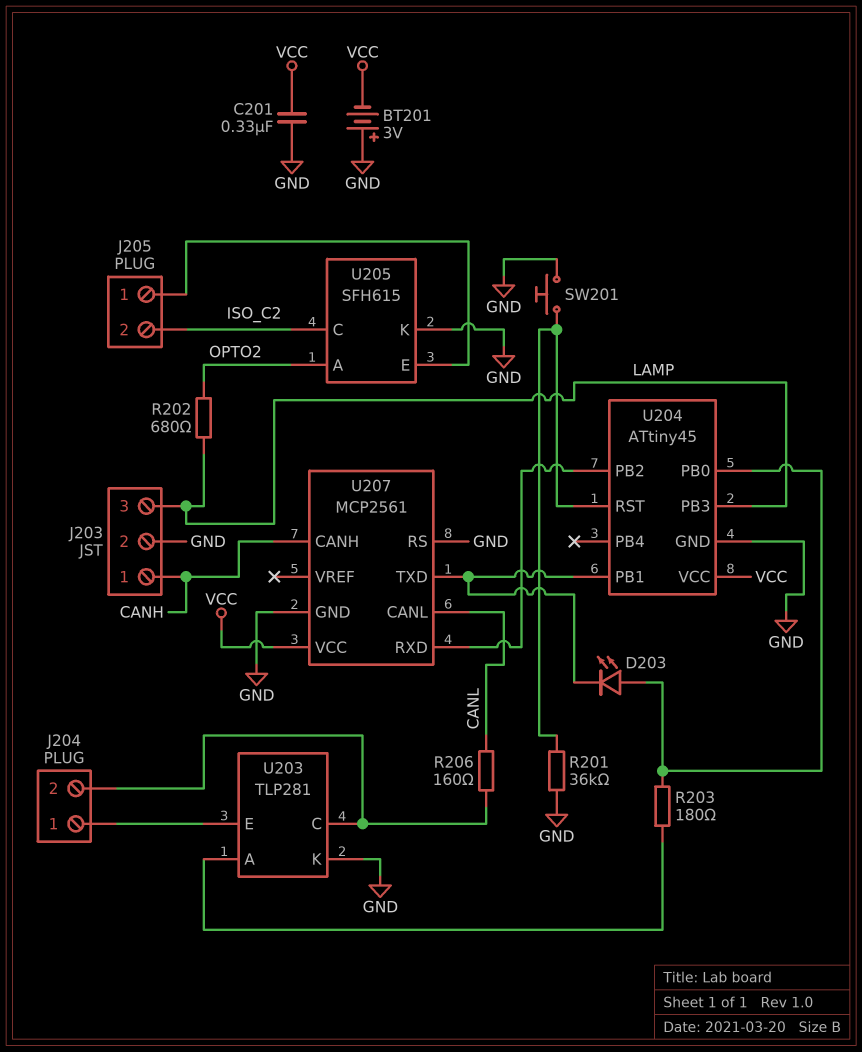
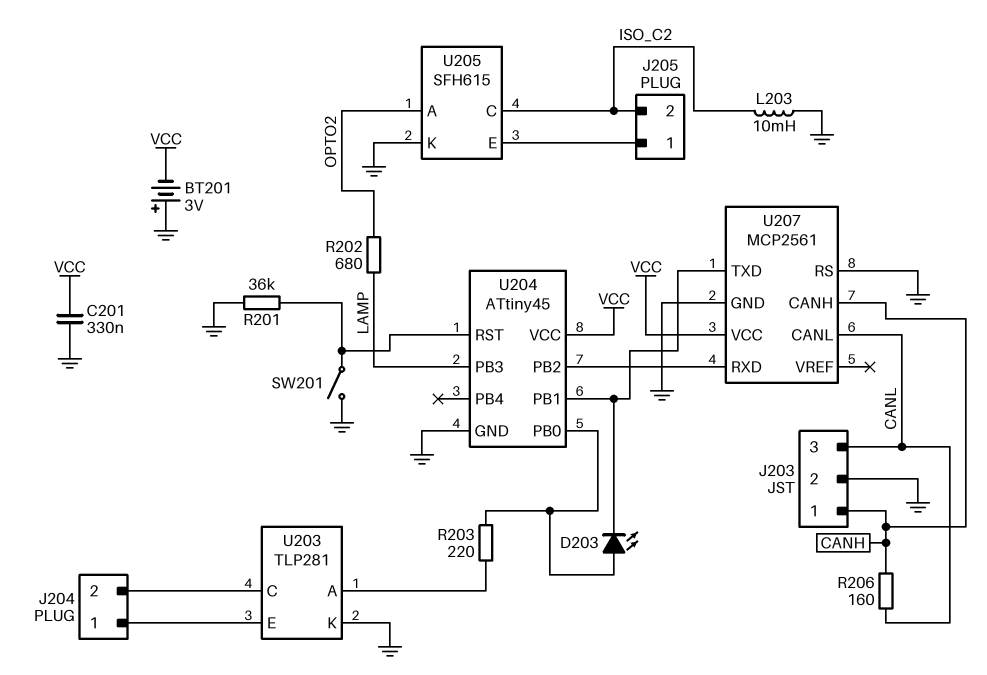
J203 pin 3: LAMP -> CANL
L203: none -> 10mH (GND, ISO_C2)
R203: 180 (U203/A, U204/PB0) -> 220 (U203/A, U204/PB0)
R206: 160 (CANL, J204/2) -> 160 (CANH, CANL)
SW201: button (GND, U204/RST) -> switch (GND, U204/RST)

